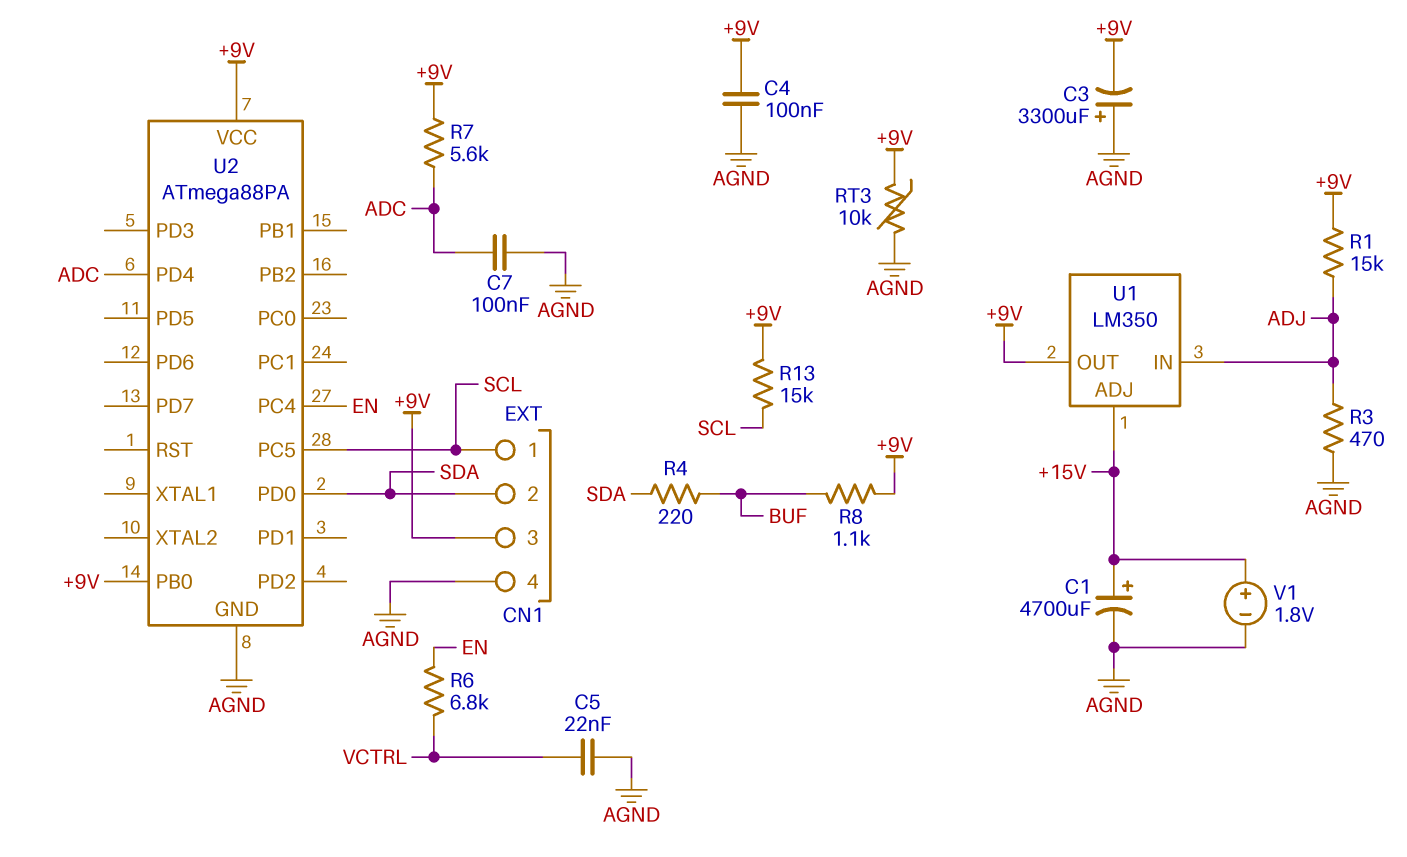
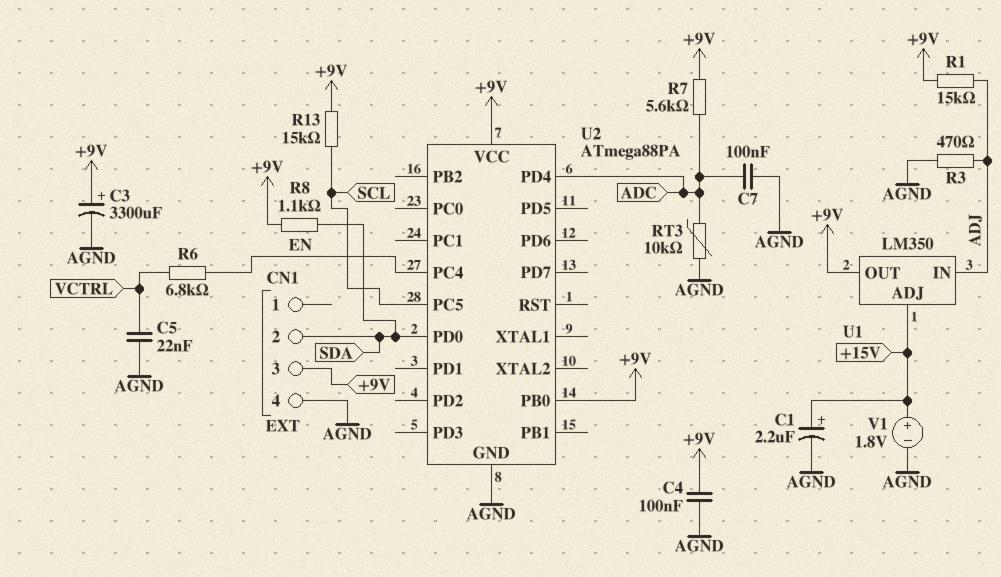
C1: 4700uF (plus +15V, minus AGND) -> 2.2uF (plus +15V, minus AGND)
C3: 3300uF (plus AGND, minus +9V) -> 3300uF (plus +9V, minus AGND)
CN1 pin 1: SCL -> none
R4: 220 (BUF, SDA) -> none
R8: 1.1k (+9V, BUF) -> 1.1k (+9V, SDA)
RT3: 10k (+9V, AGND) -> 10k (ADC, AGND)

